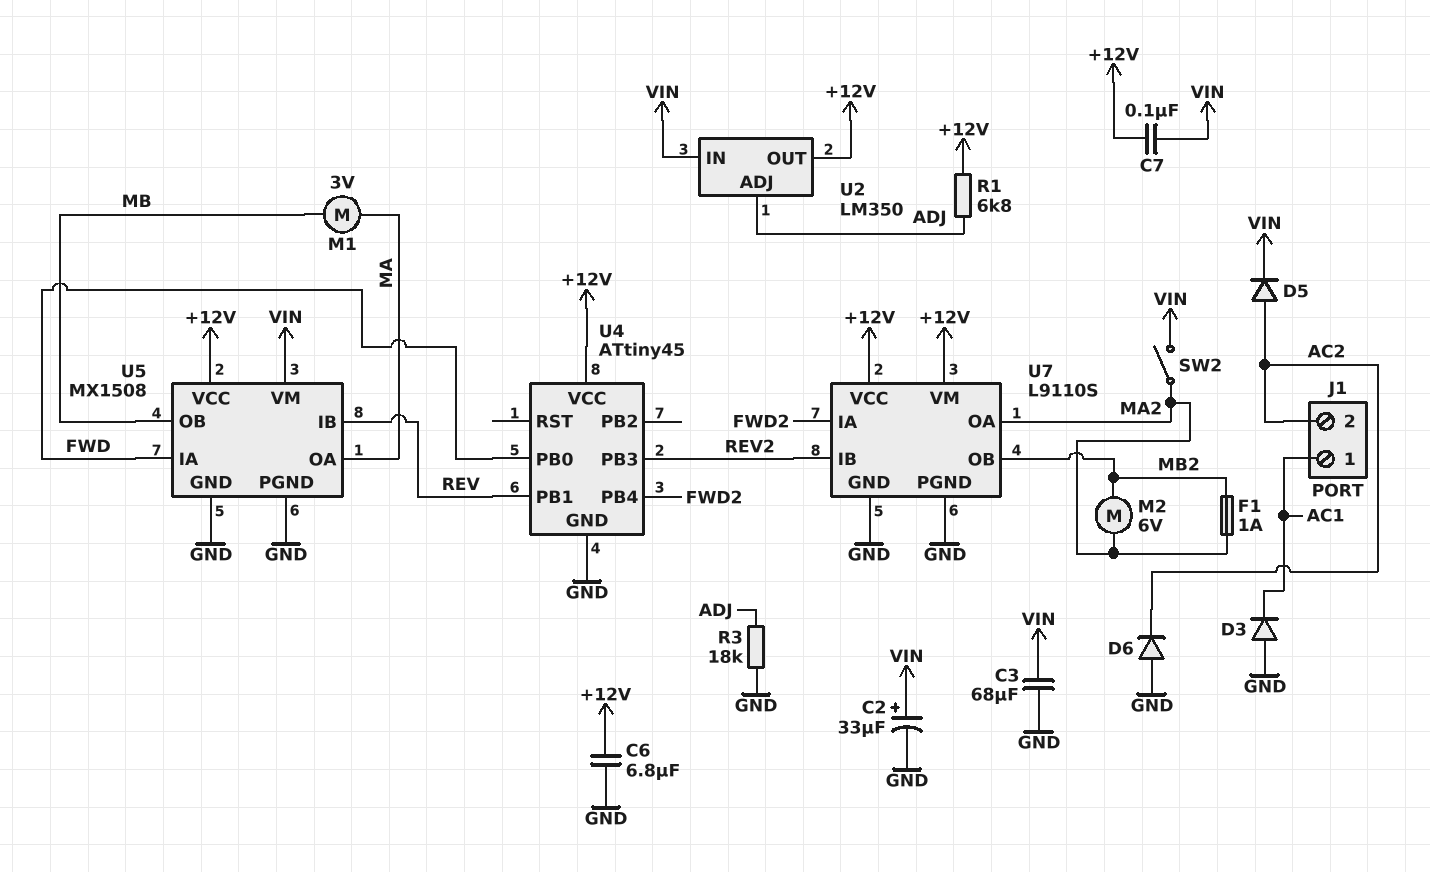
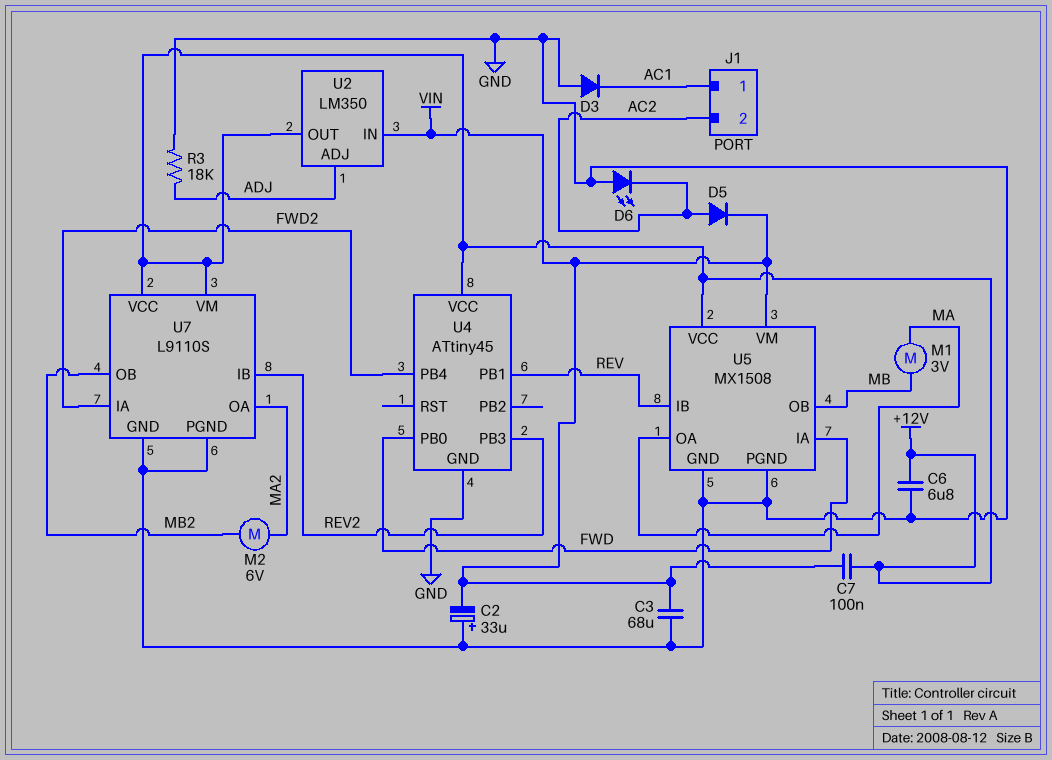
C2: 33uF (plus VIN, minus GND) -> 33uF (plus GND, minus VIN)
D6: diode (A GND, K AC2) -> LED (A GND, K AC2)
F1: 1A (MA2, MB2) -> none
R1: 6.8k (+12V, ADJ) -> none
SW2: switch (MA2, VIN) -> none

